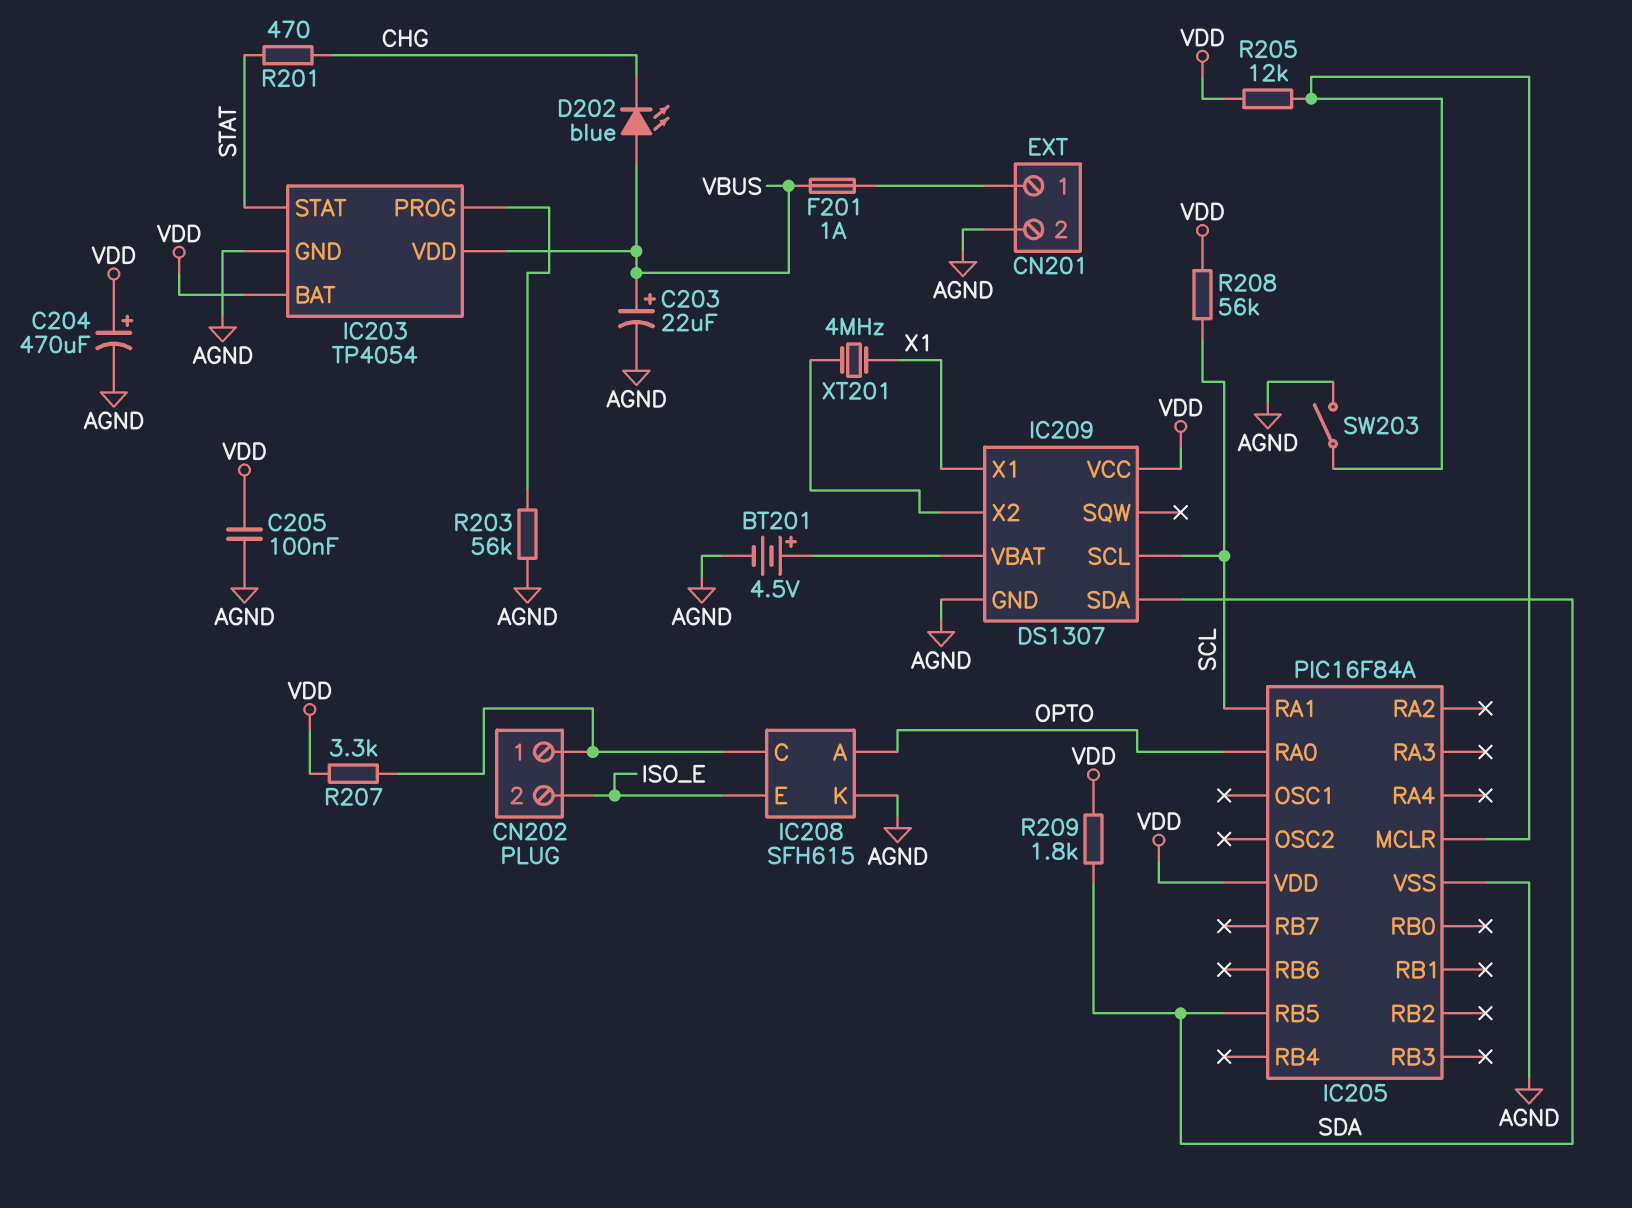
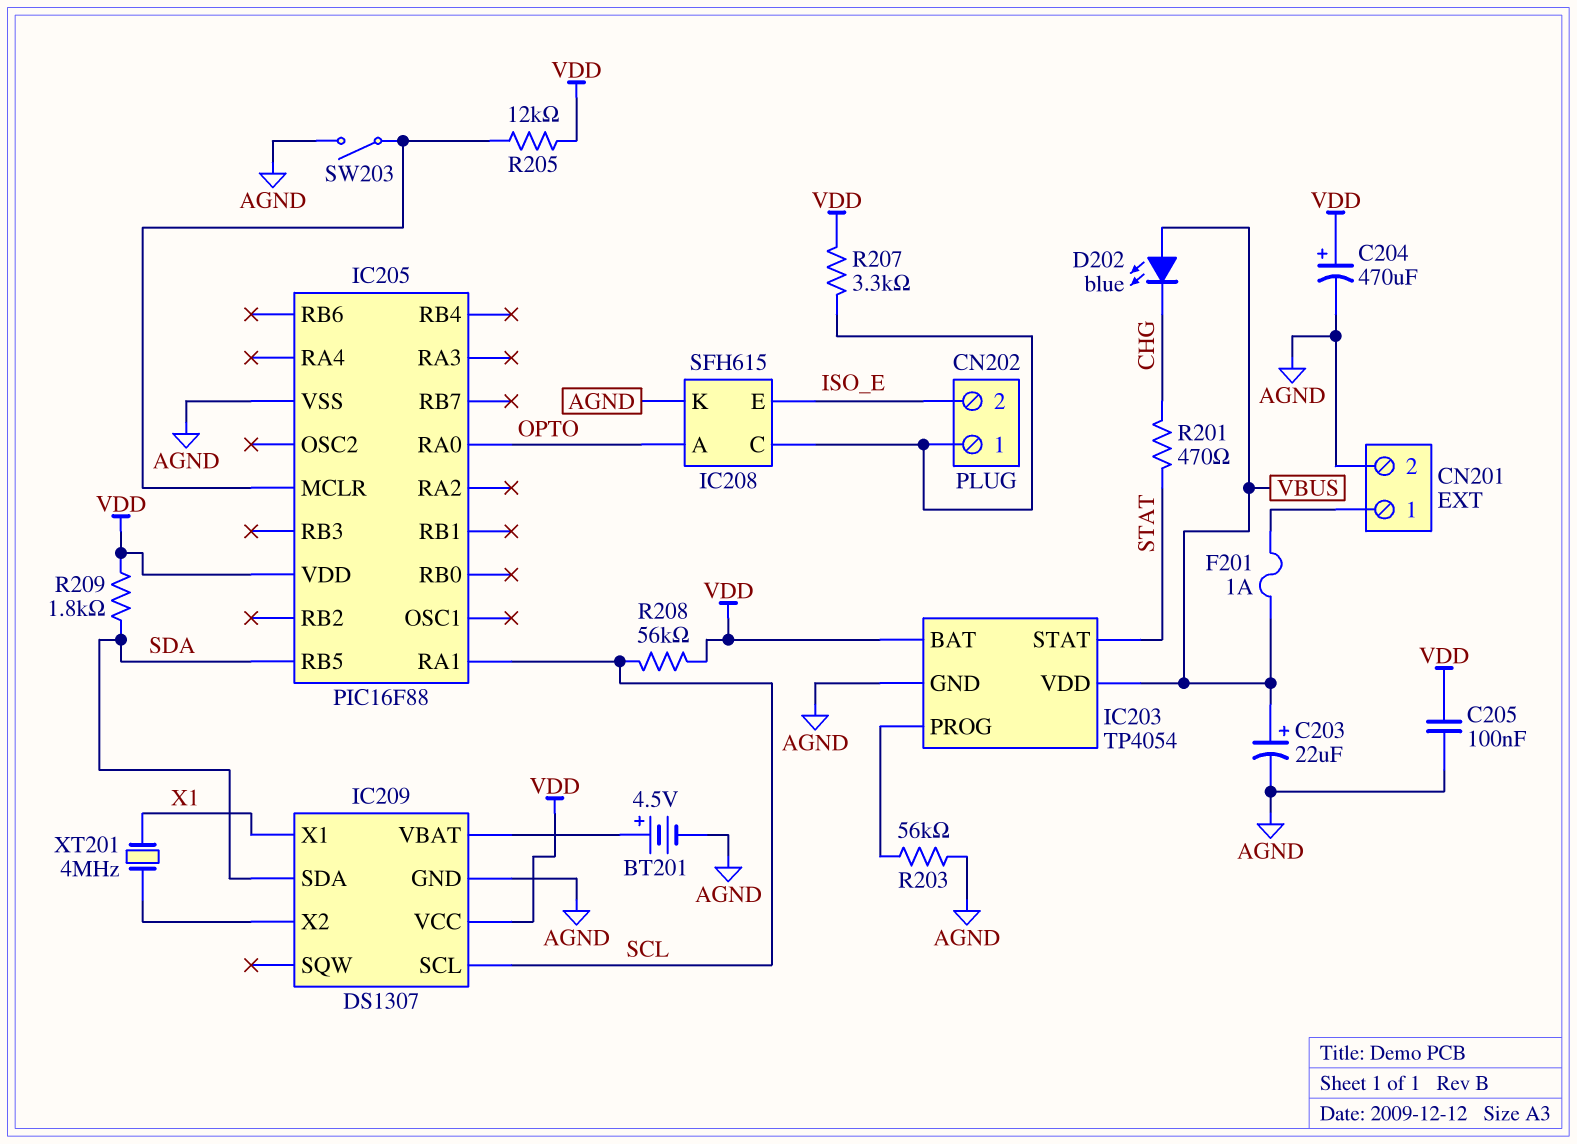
IC205: PIC16F84A -> PIC16F88

